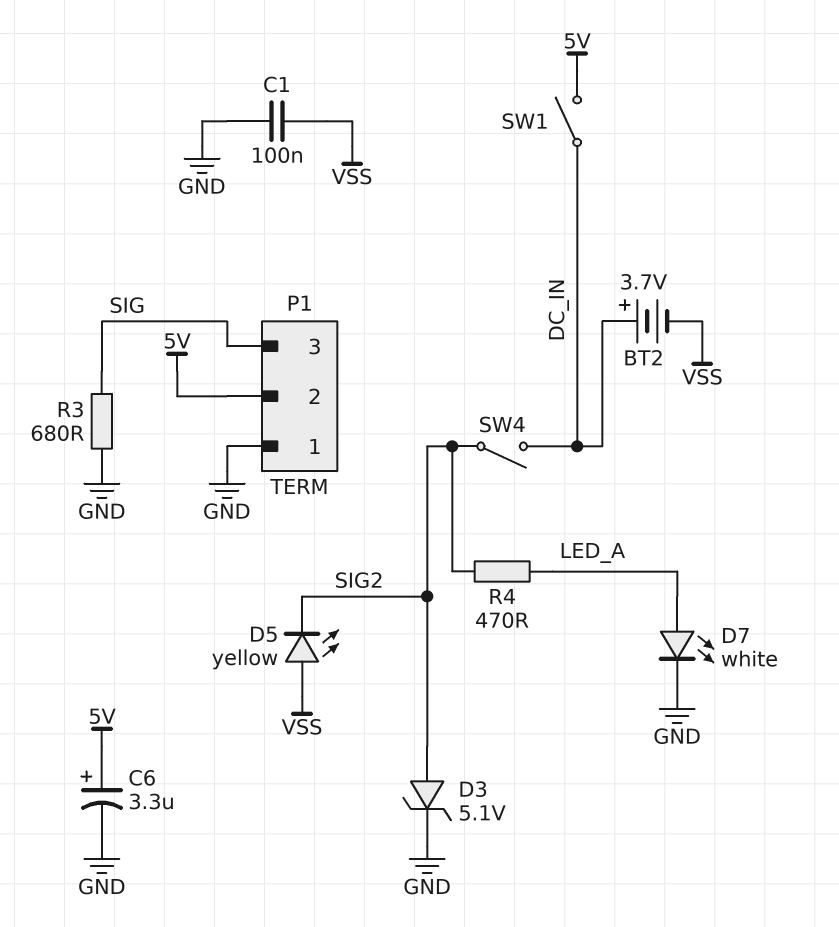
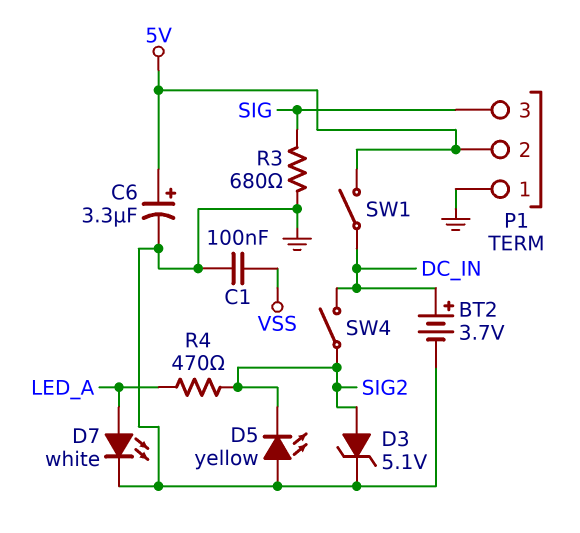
BT2: 3.7V (plus DC_IN, minus VSS) -> 3.7V (plus DC_IN, minus GND)
D5: LED yellow (A VSS, K SIG2) -> LED yellow (A GND, K SIG2)

